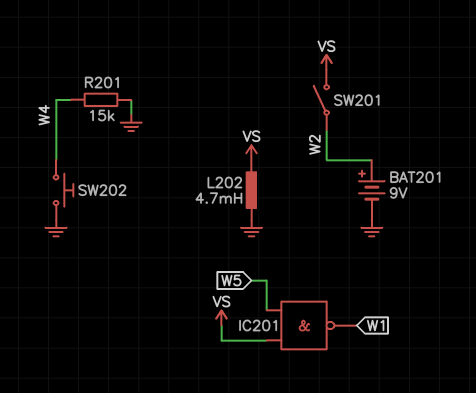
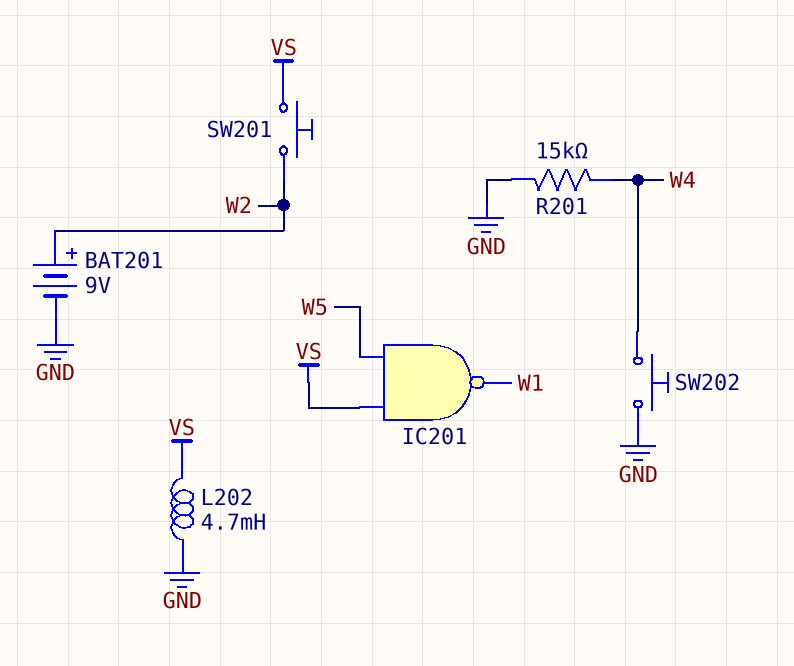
SW201: switch (VS, W2) -> button (VS, W2)

